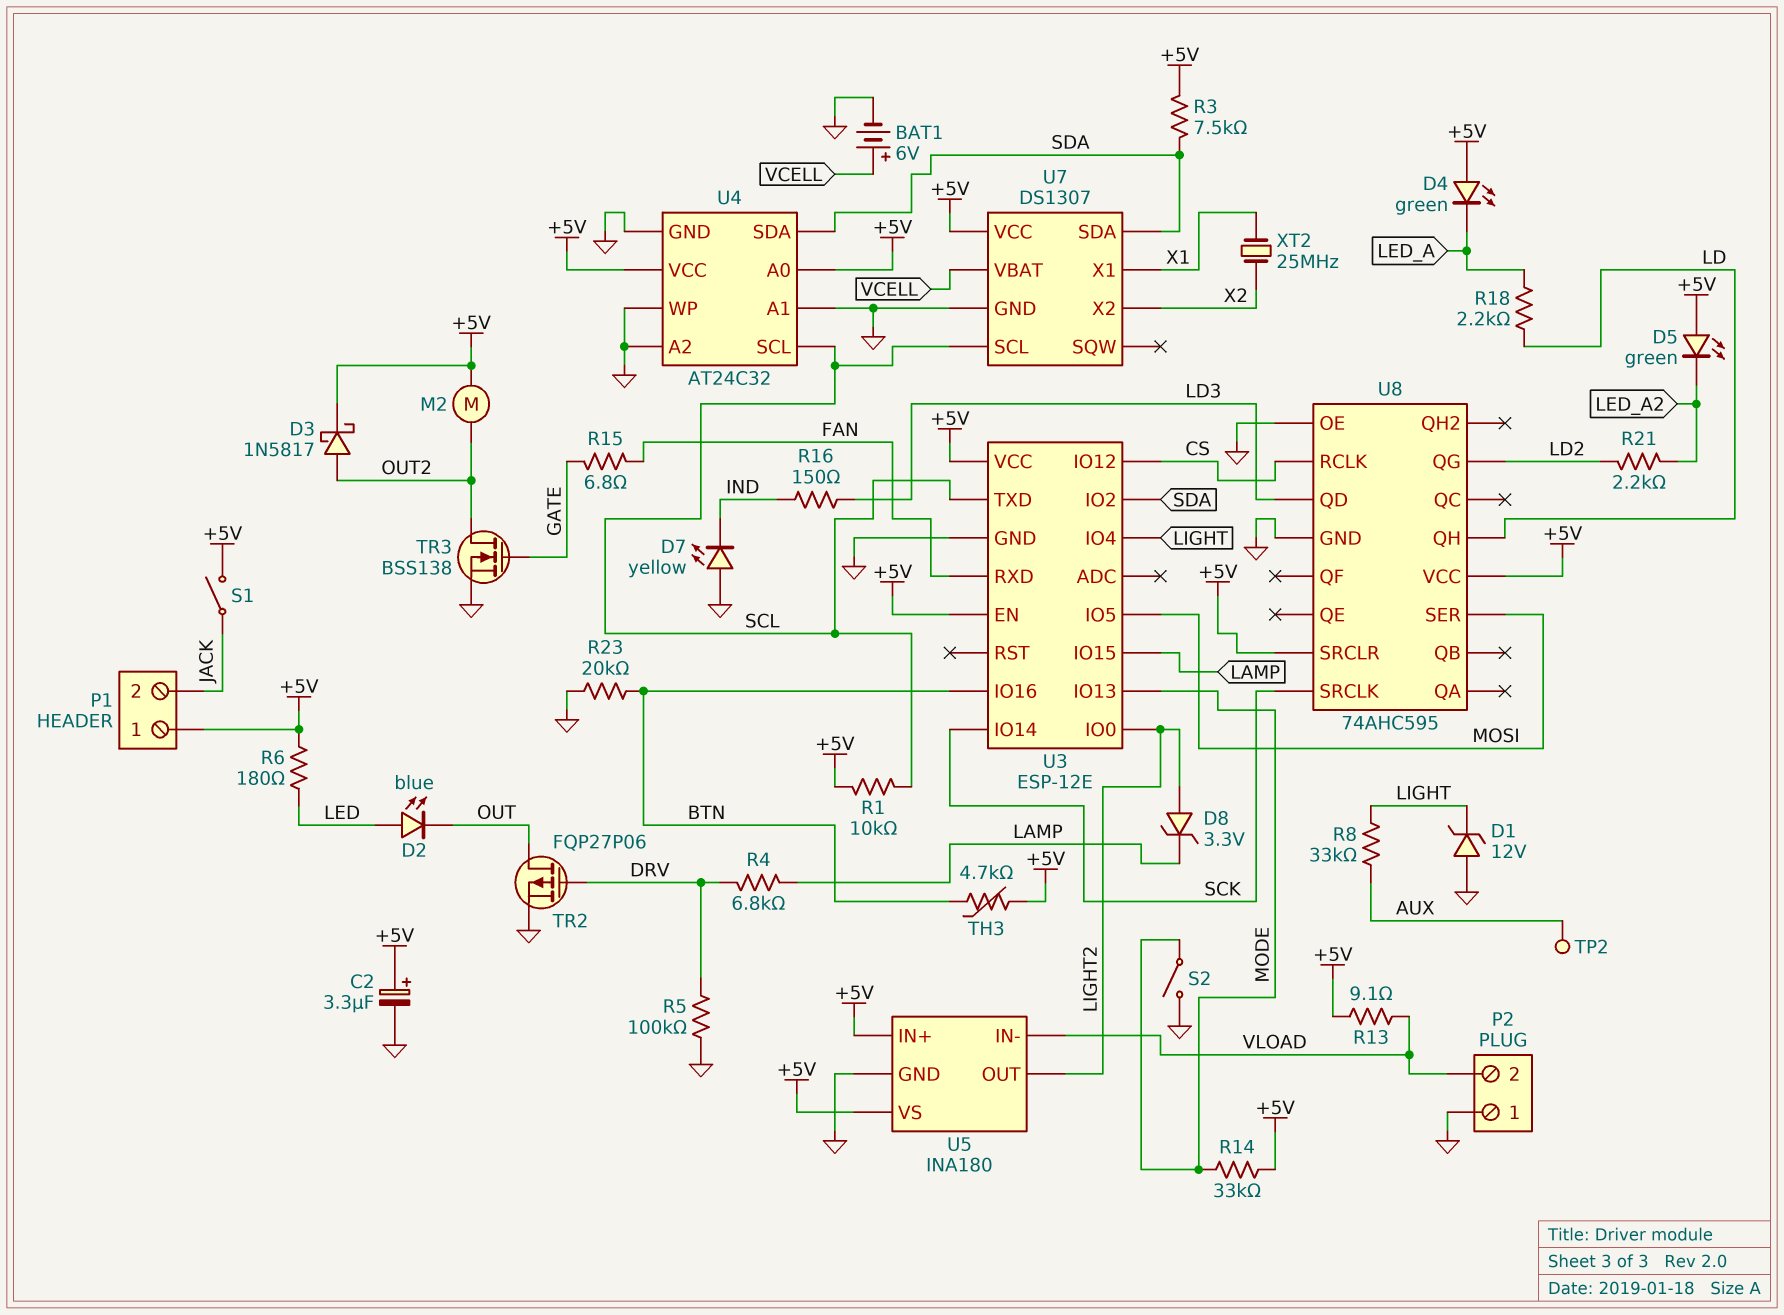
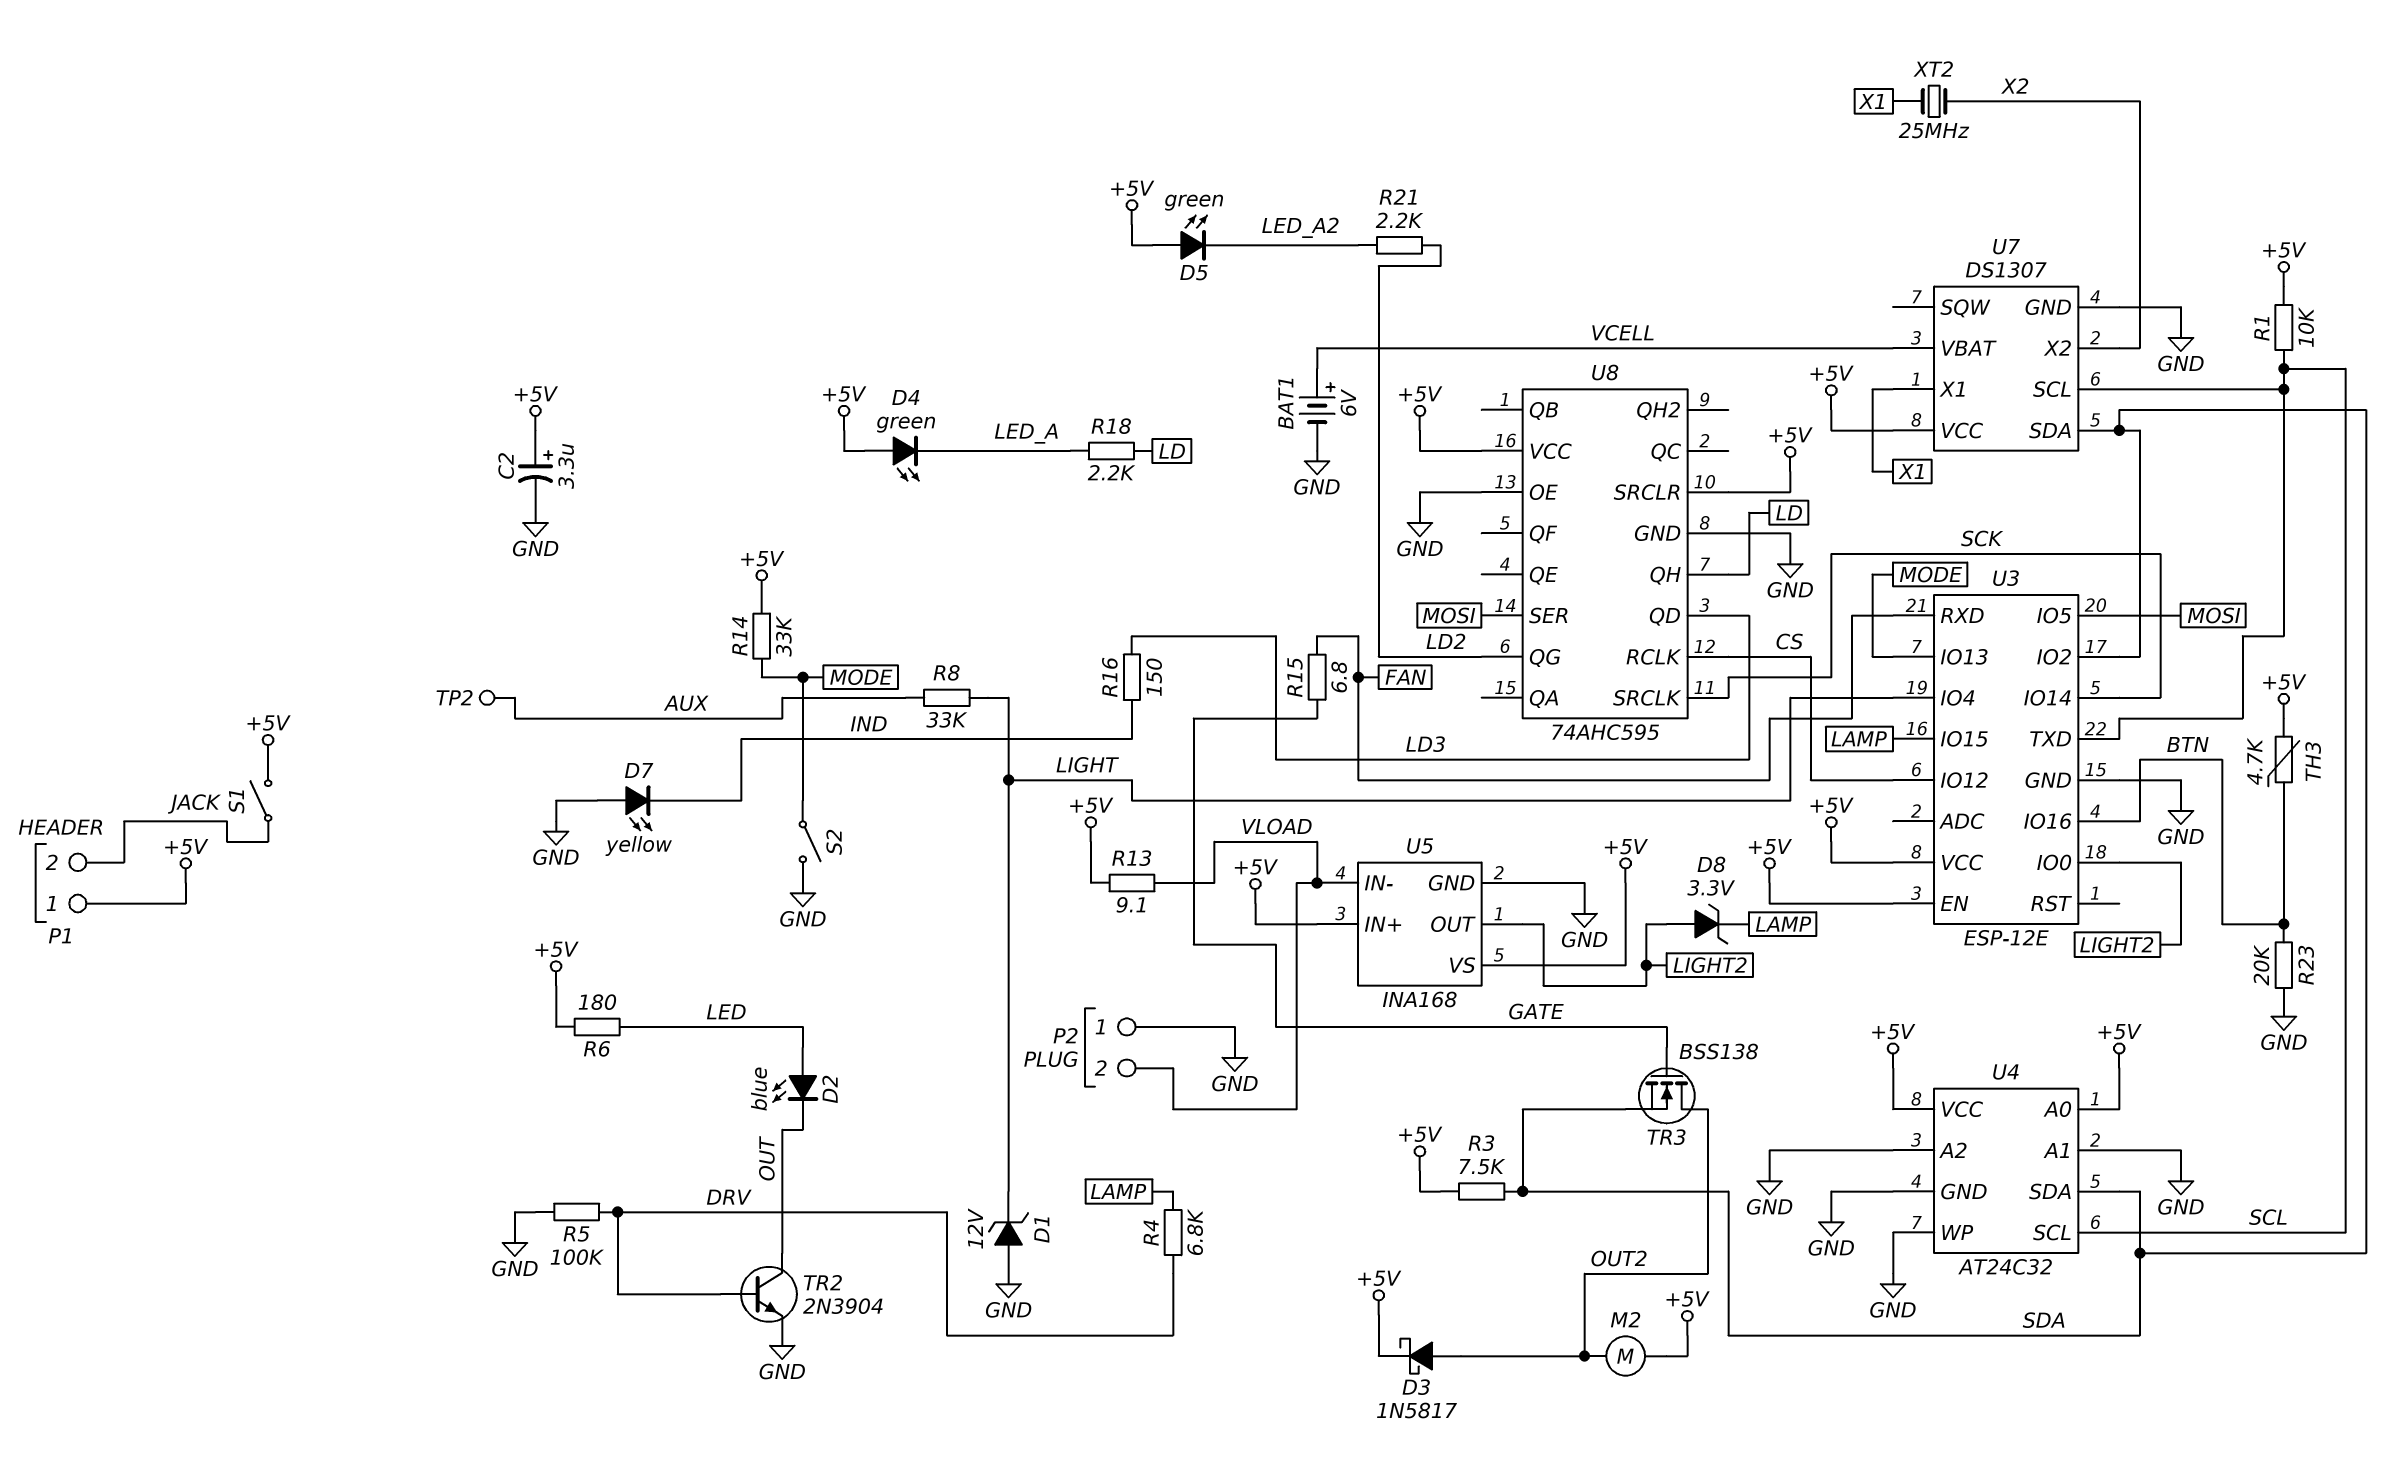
TR2: PMOS FQP27P06 (G DRV, D OUT, S GND) -> NPN 2N3904 (B DRV, C OUT, E GND)
TR3: NMOS BSS138 (G GATE, D OUT2, S GND) -> NMOS BSS138 (G GATE, D OUT2, S SDA)
U5: INA180 -> INA168

